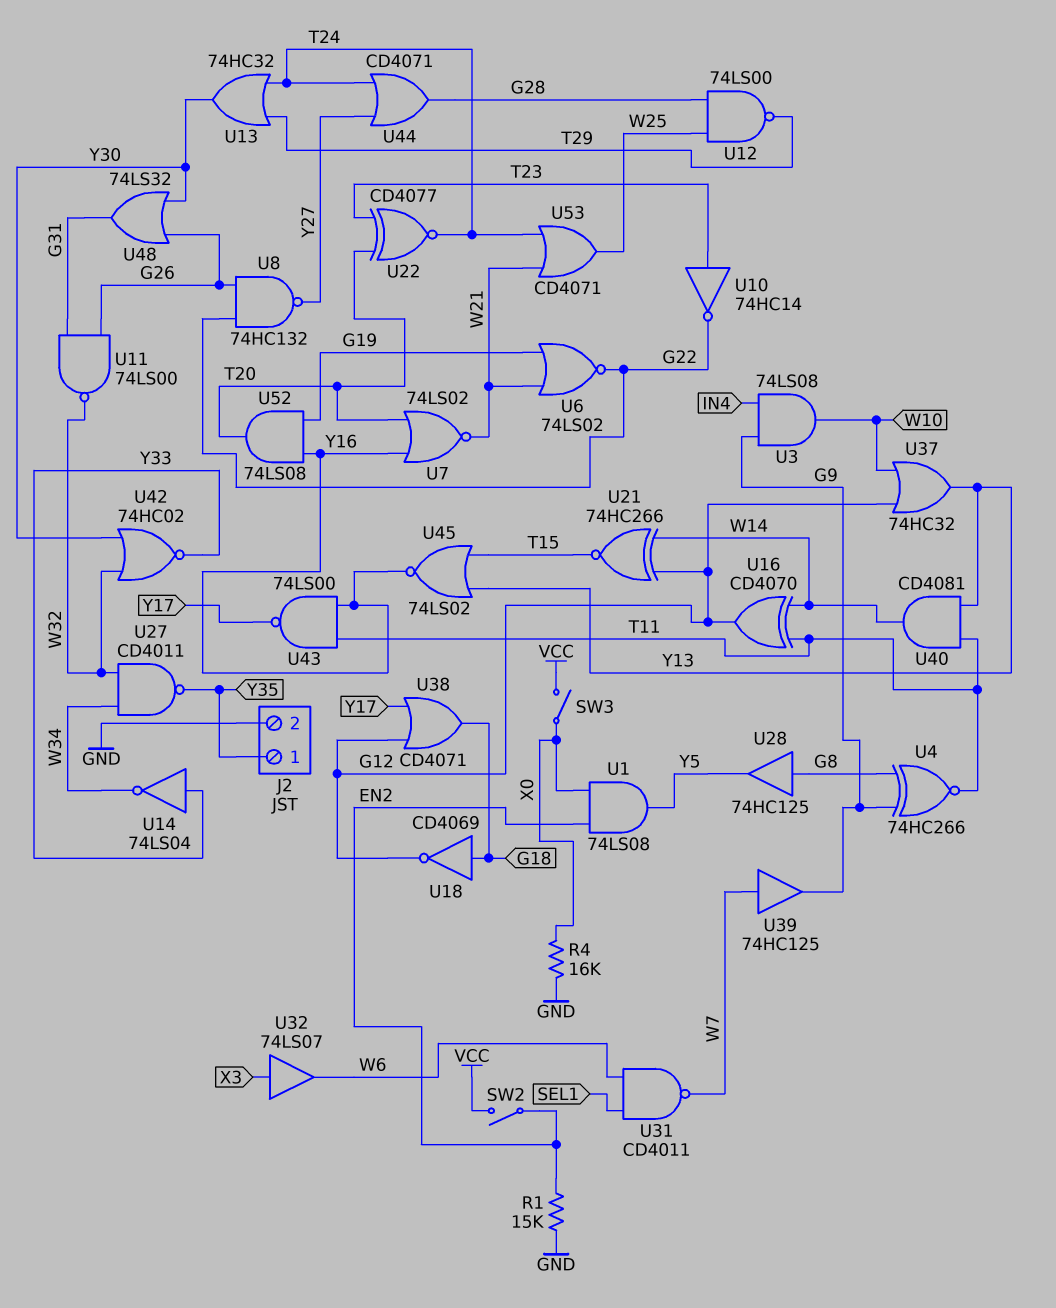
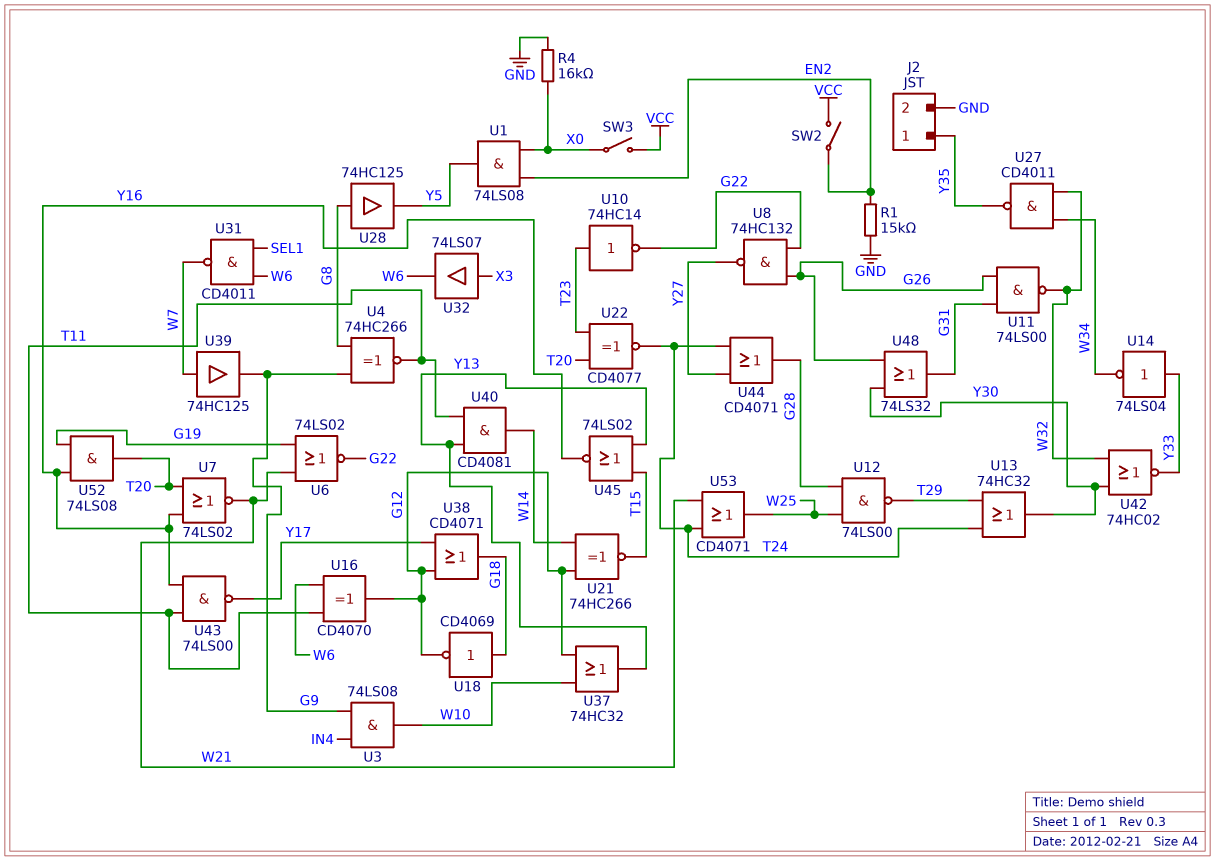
U16: XOR CD4070 (in T11, in W14, out G12) -> XOR CD4070 (in T11, in W6, out G12)

